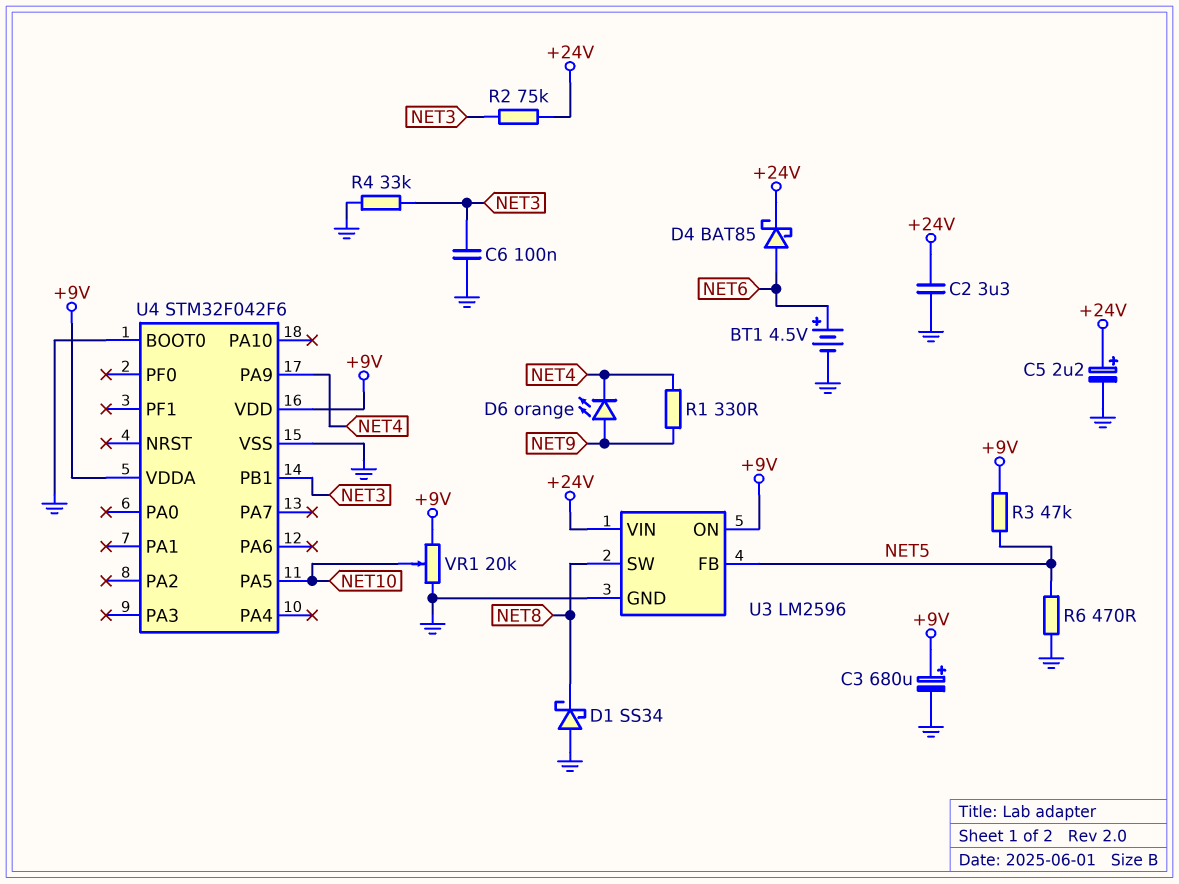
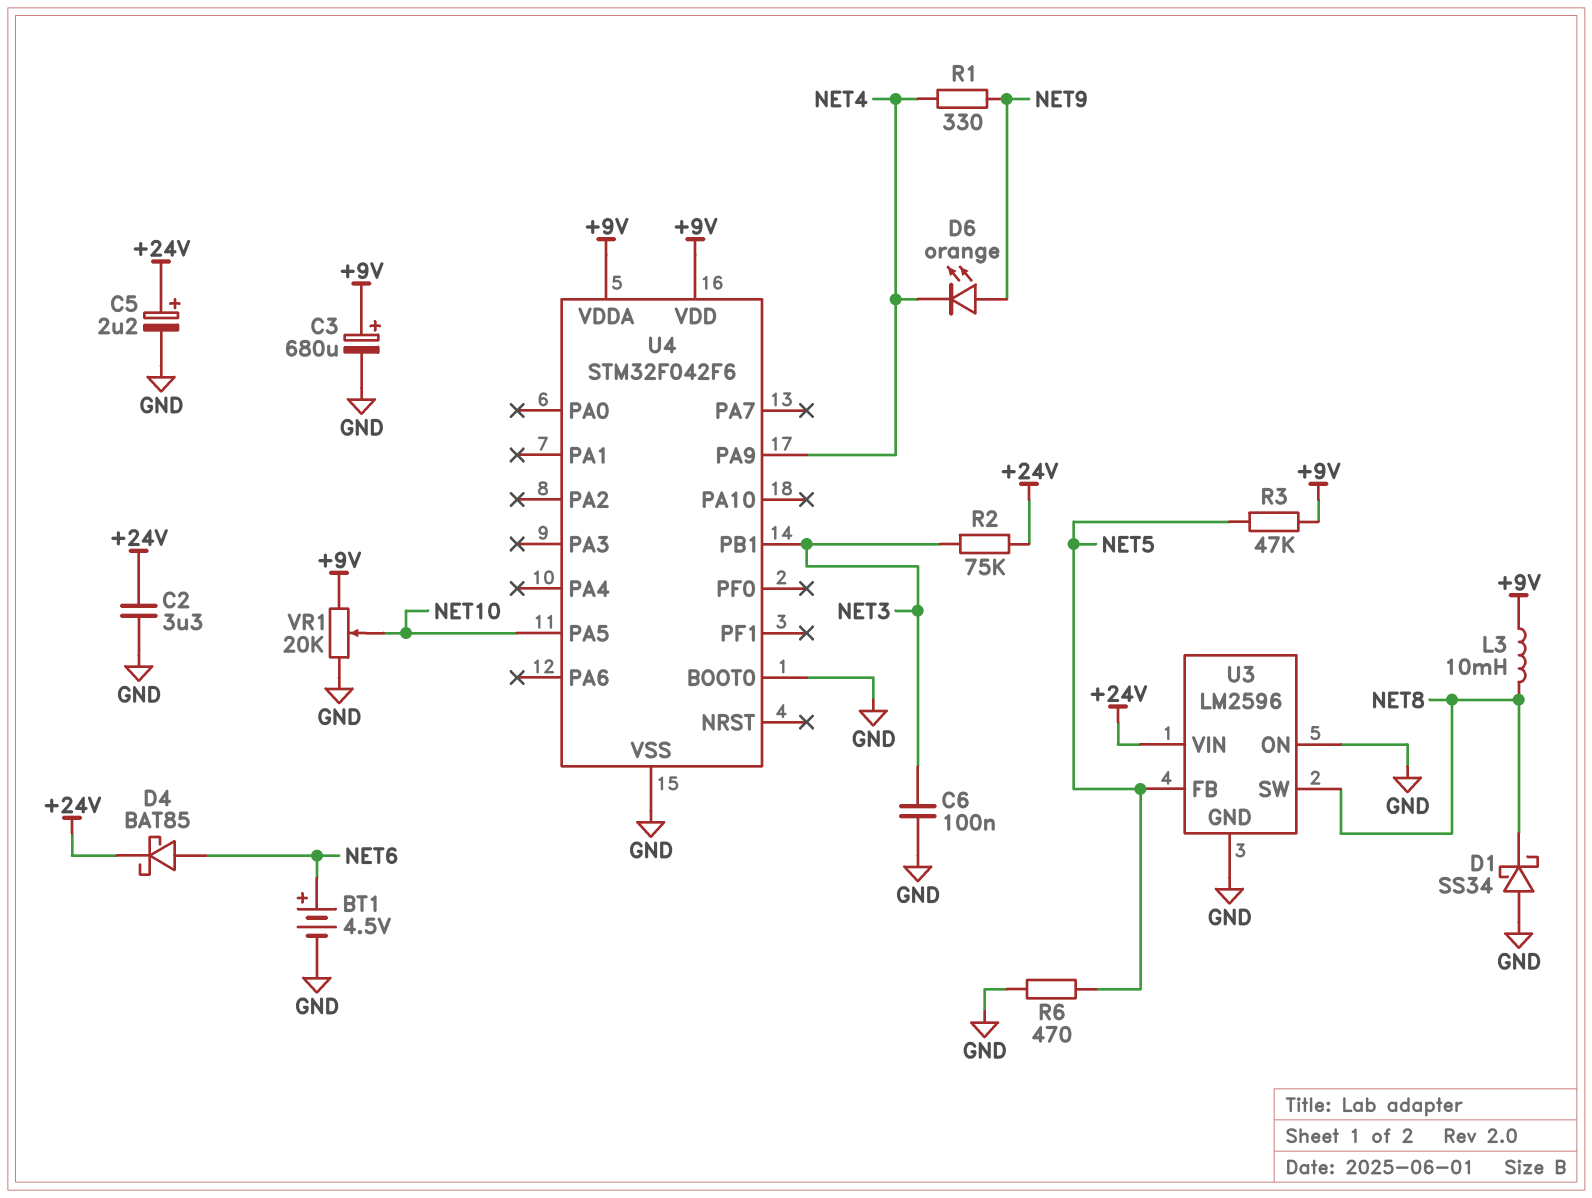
L3: none -> 10mH (+9V, NET8)
R4: 33k (GND, NET3) -> none
U3 pin ON: +9V -> GND

